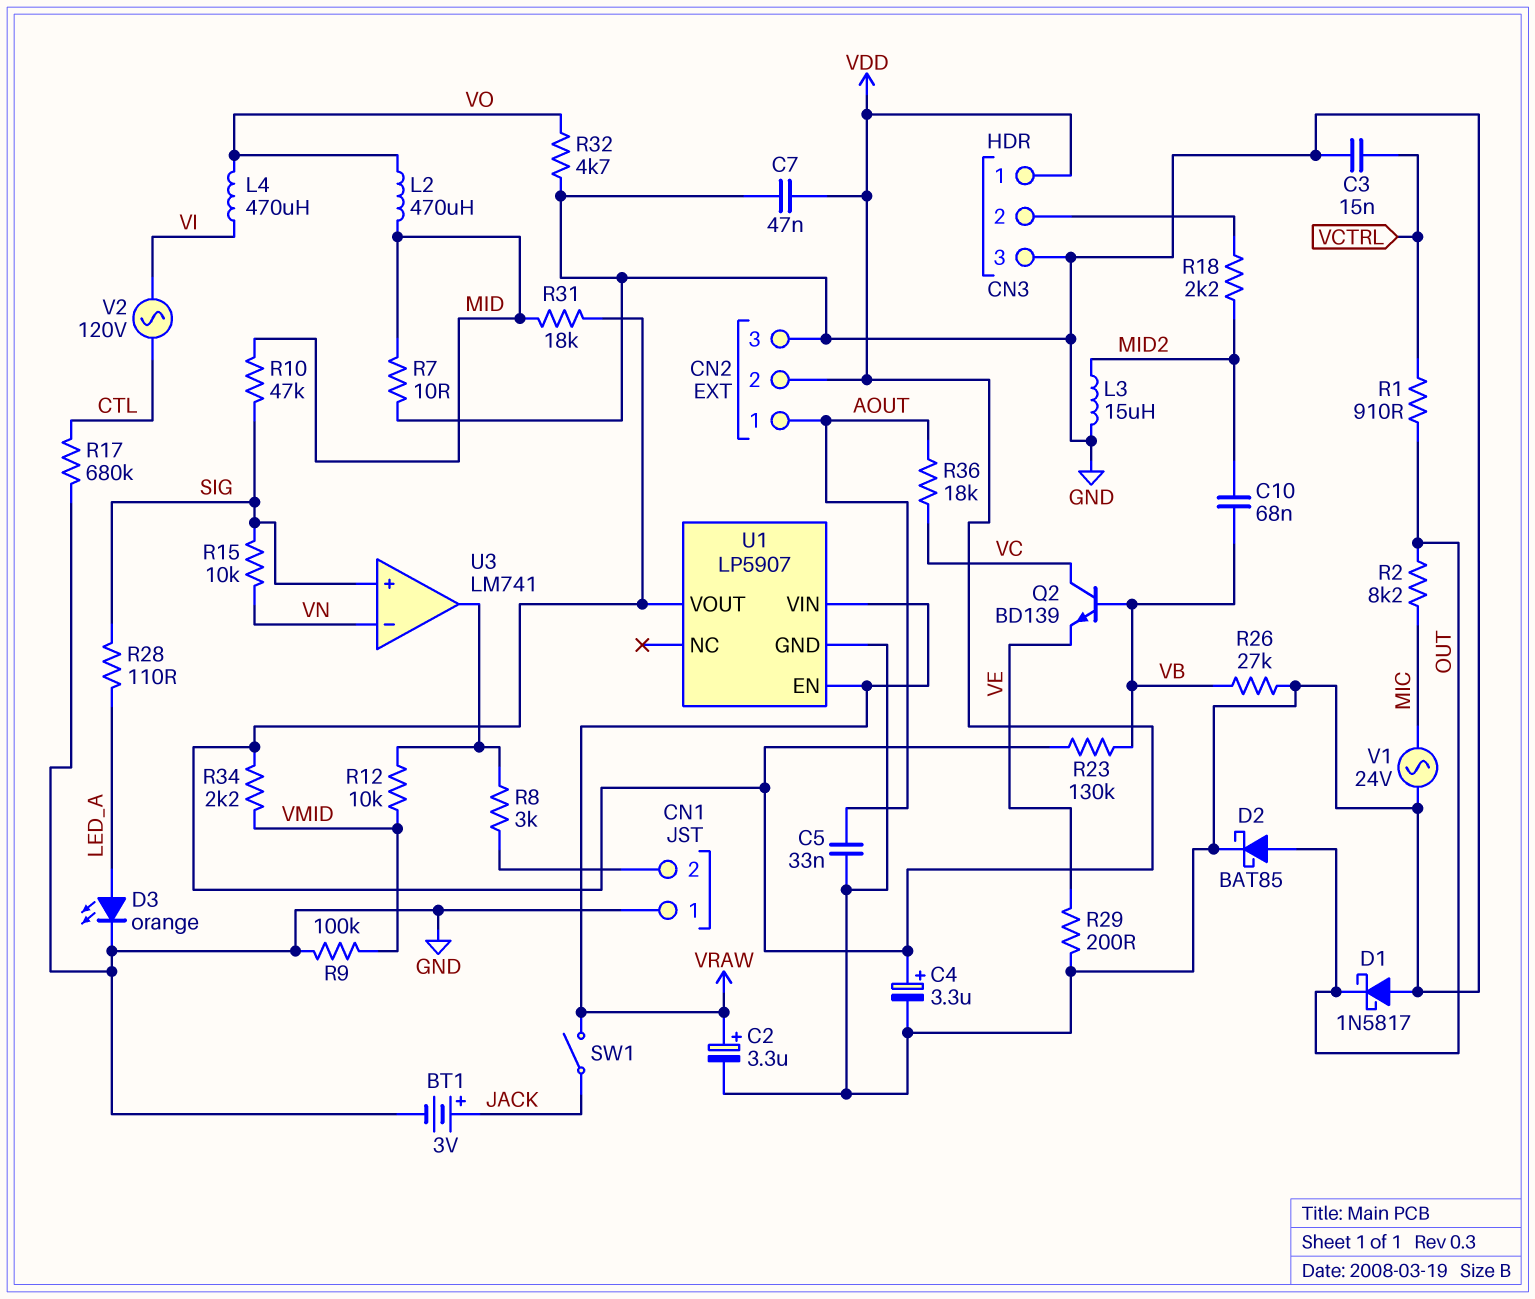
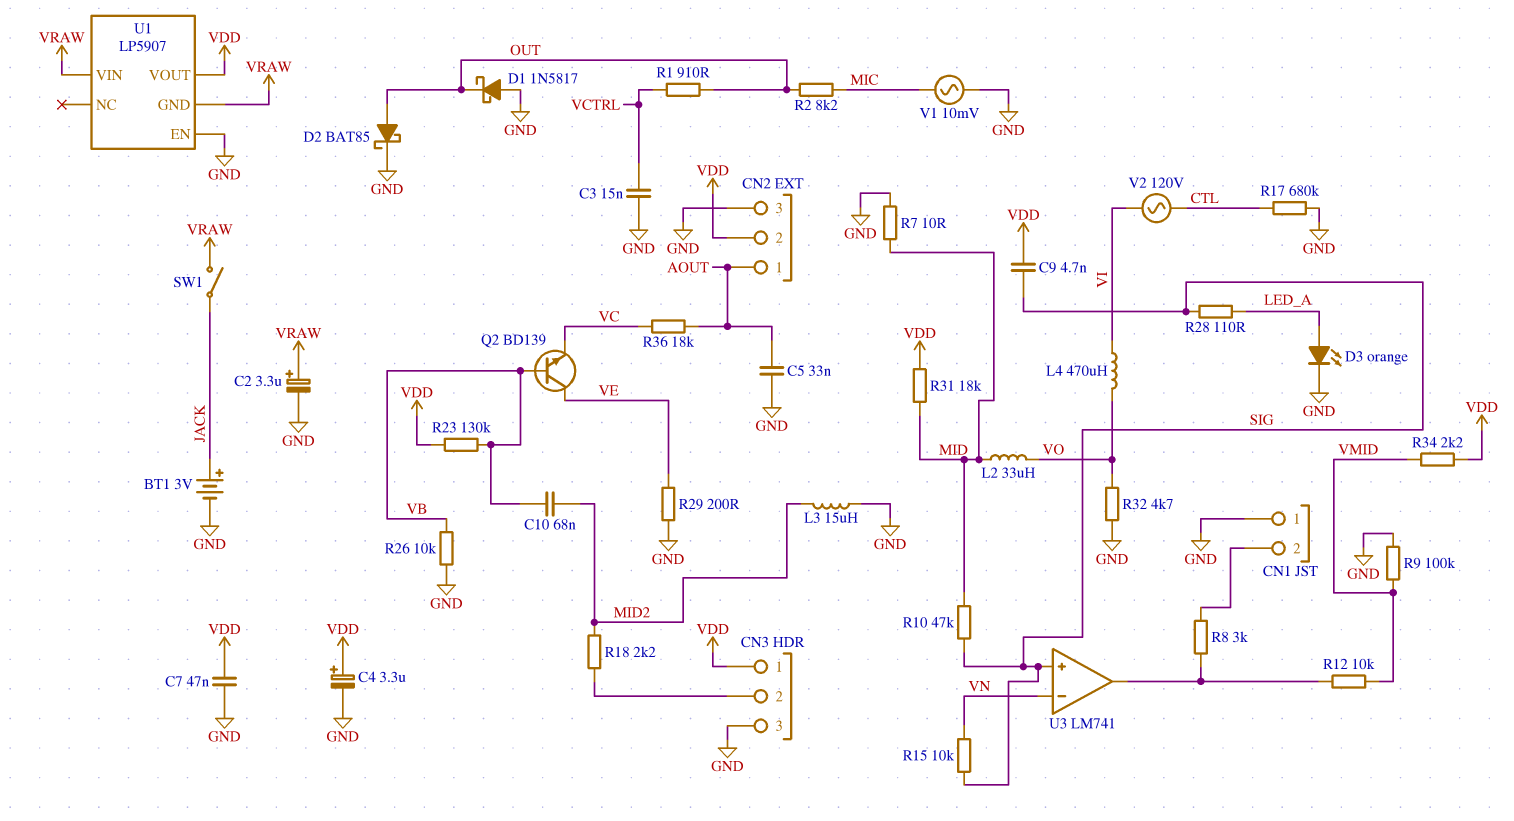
C9: none -> 4.7nF (SIG, VDD)
L2: 470uH (MID, VO) -> 33uH (MID, VO)
Q2: NPN BD139 (B VB, C VC, E VE) -> NPN BD139 (B VB, C VE, E VC)
R26: 27k (GND, VB) -> 10k (GND, VB)
U1 pin EN: VRAW -> GND
U1 pin GND: GND -> VRAW
V1: AC 24V (GND, MIC) -> AC 10mV (GND, MIC)

